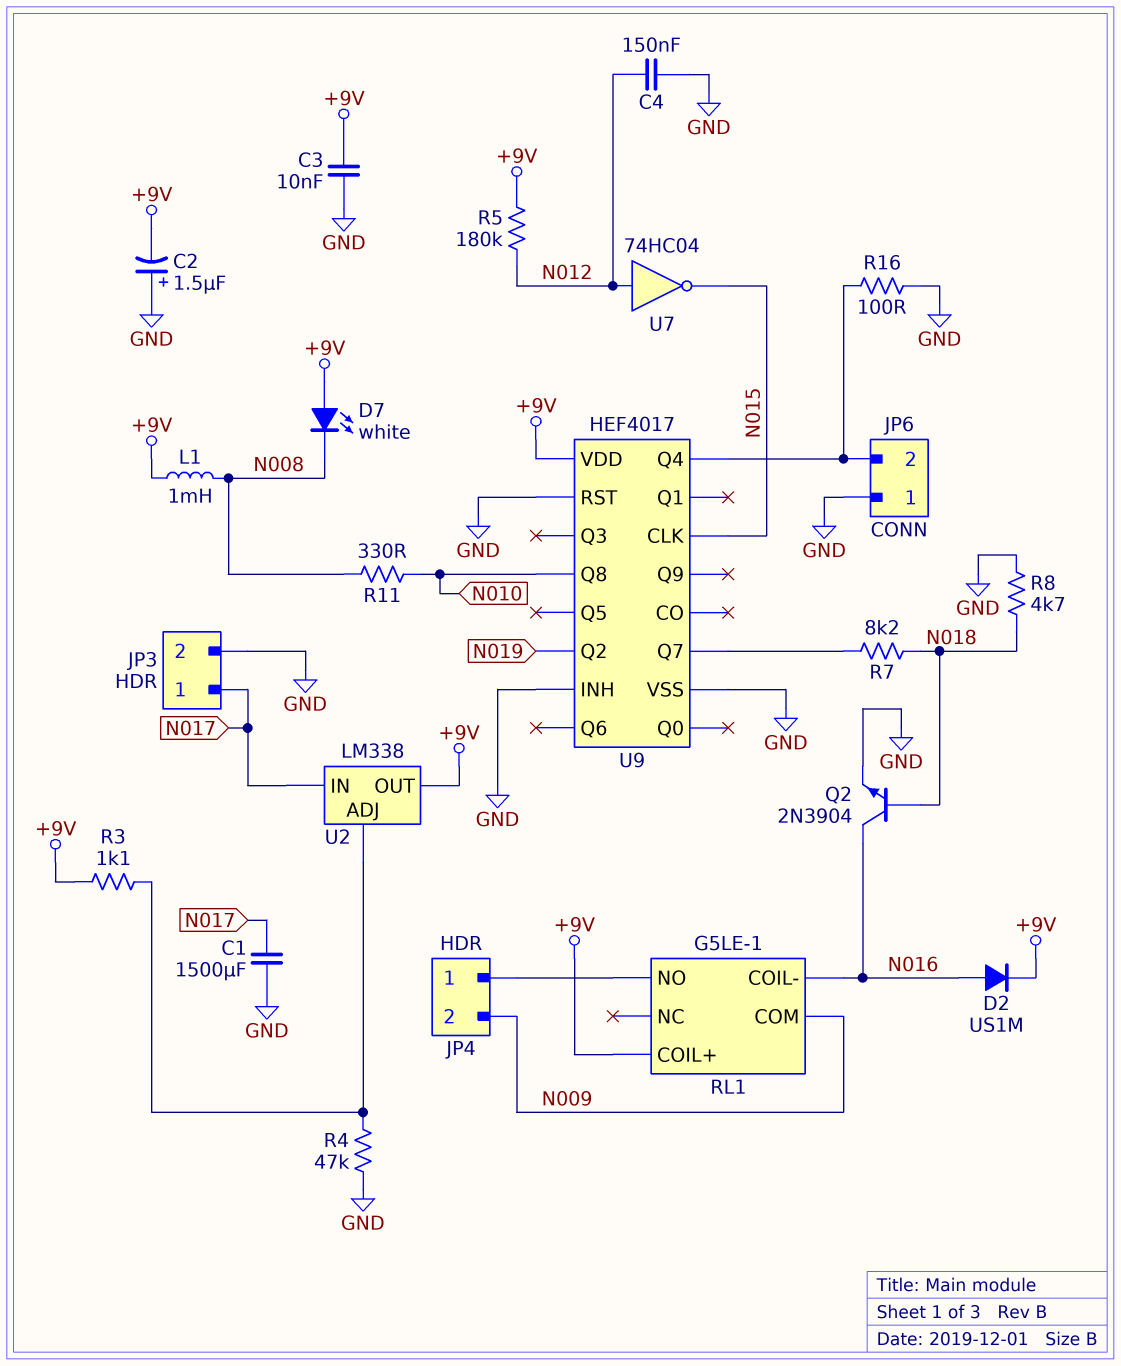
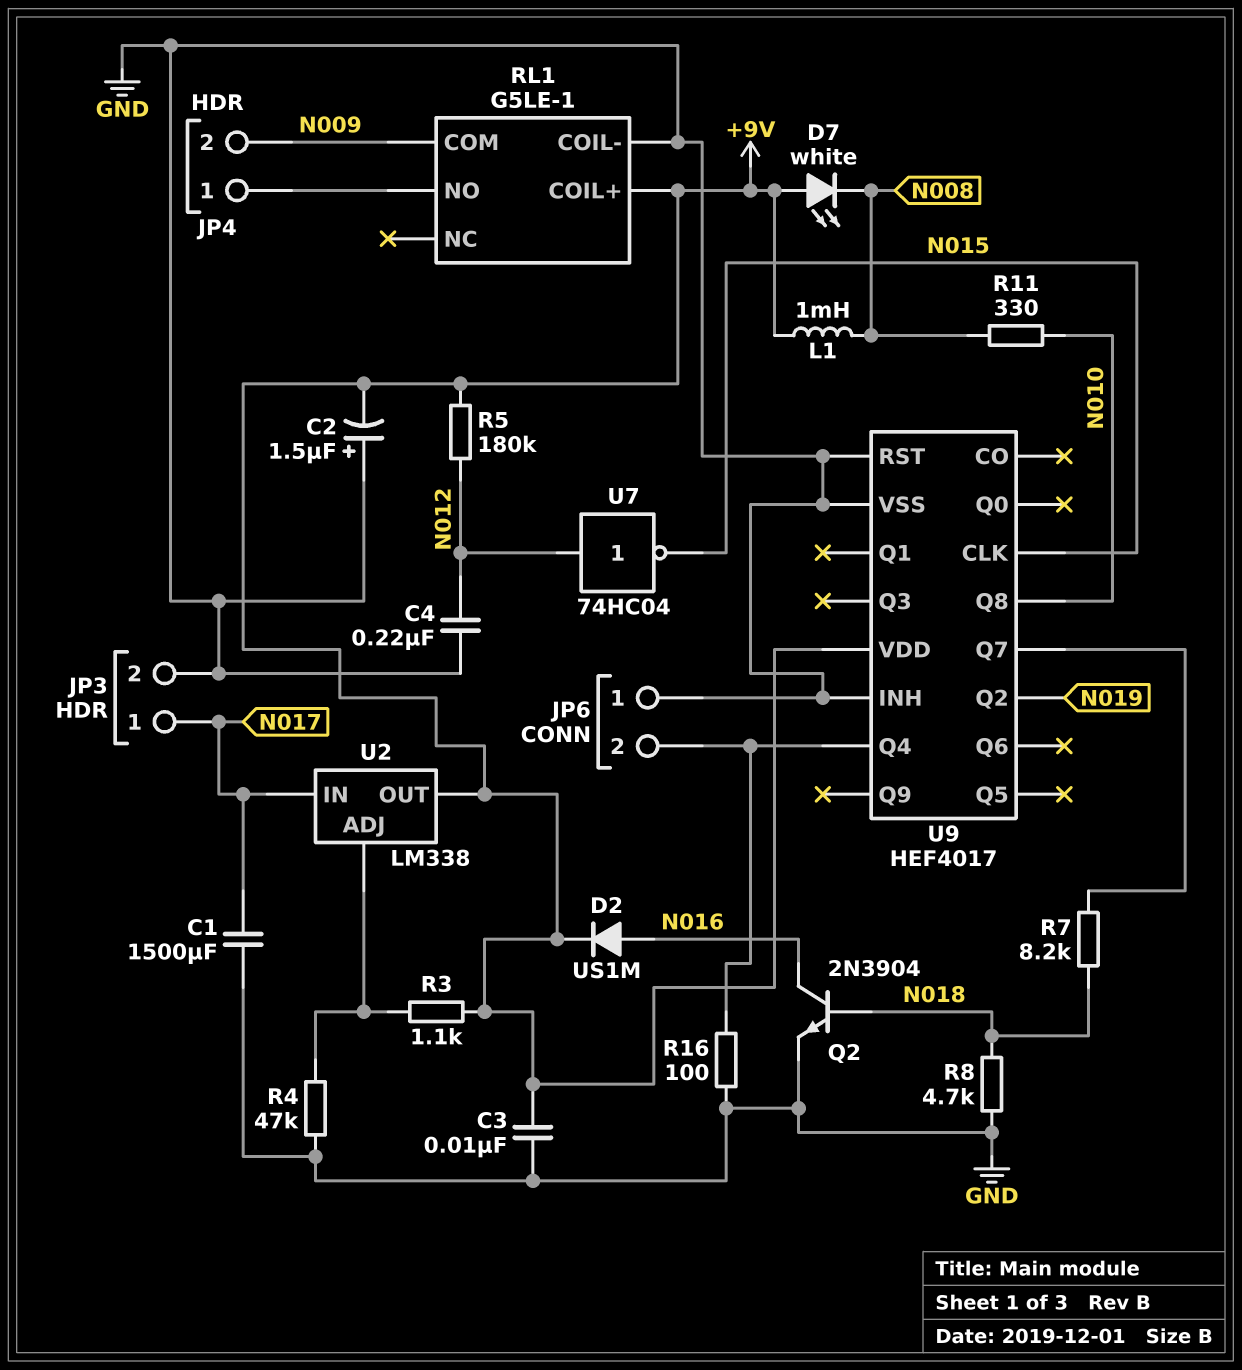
C4: 150nF (GND, N012) -> 220nF (GND, N012)
RL1 pin COIL-: N016 -> GND

